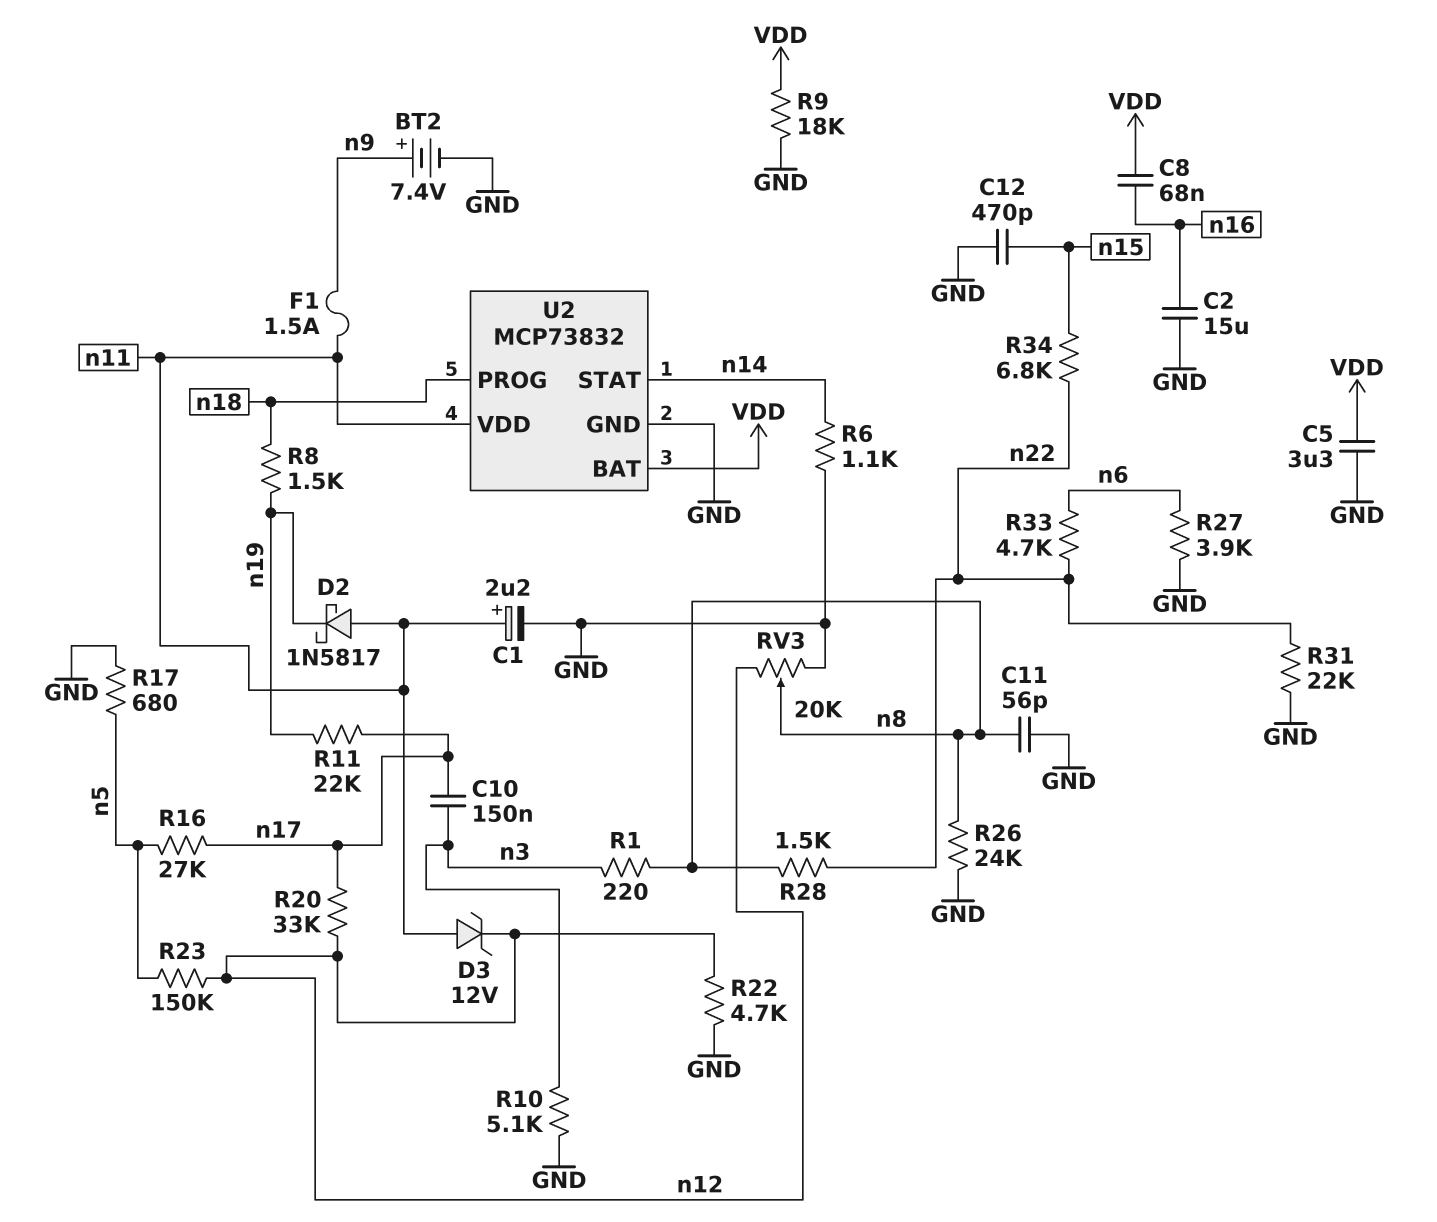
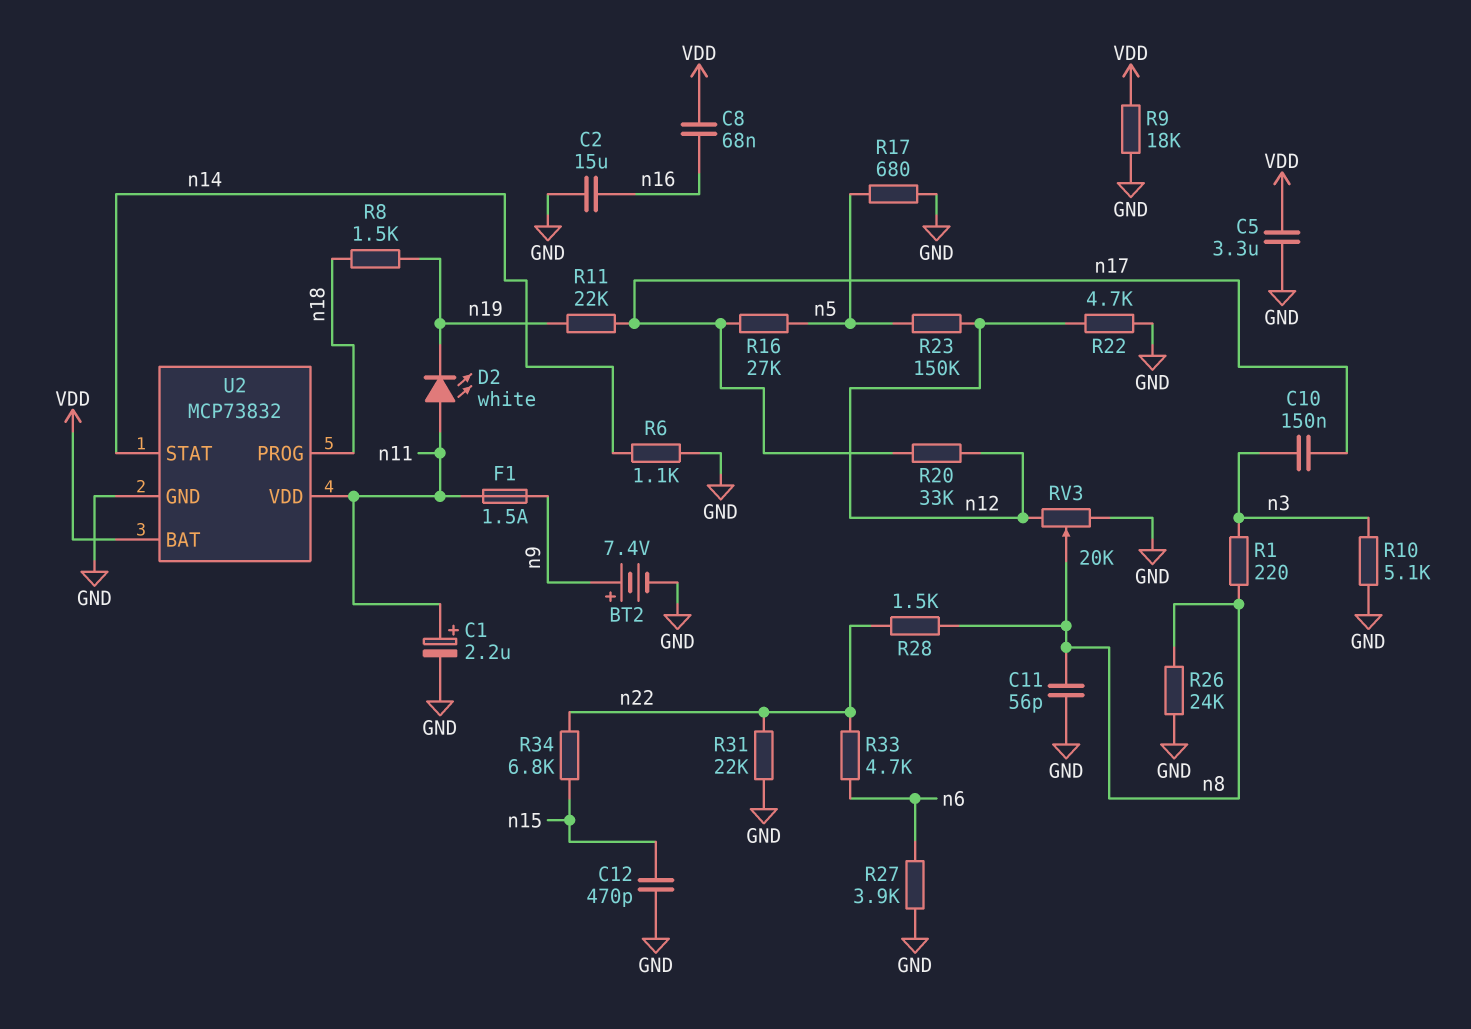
D2: schottky 1N5817 (A n11, K n19) -> LED white (A n11, K n19)
D3: zener 12V (A n11, K n12) -> none

